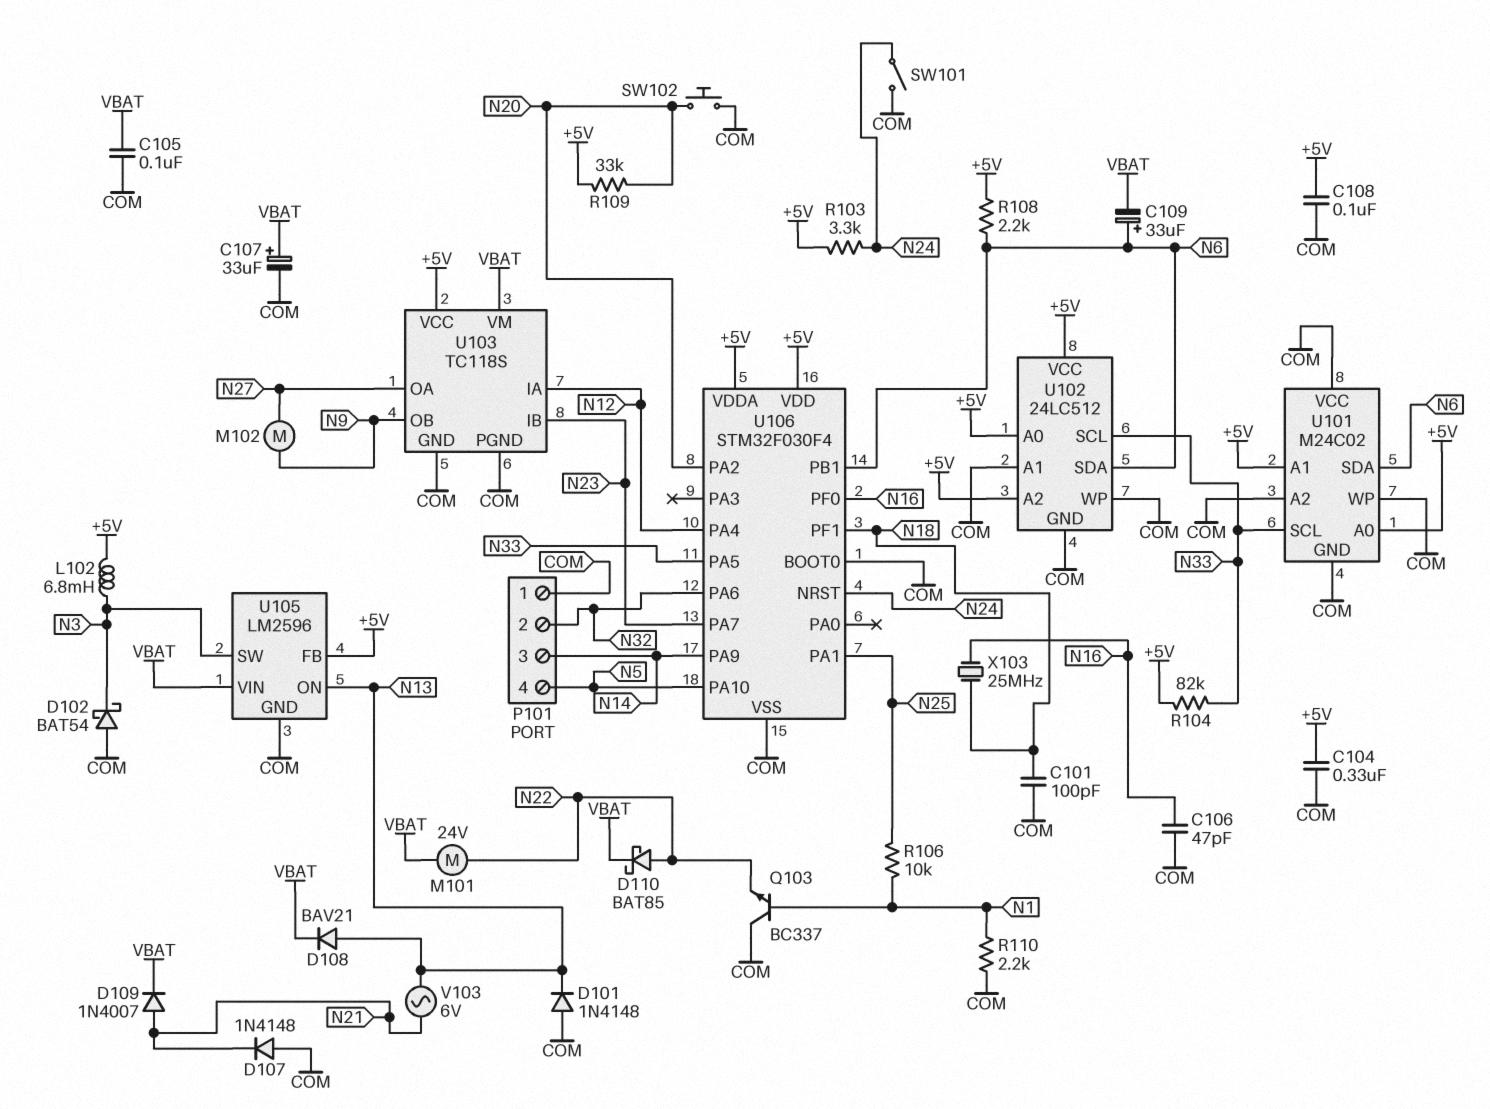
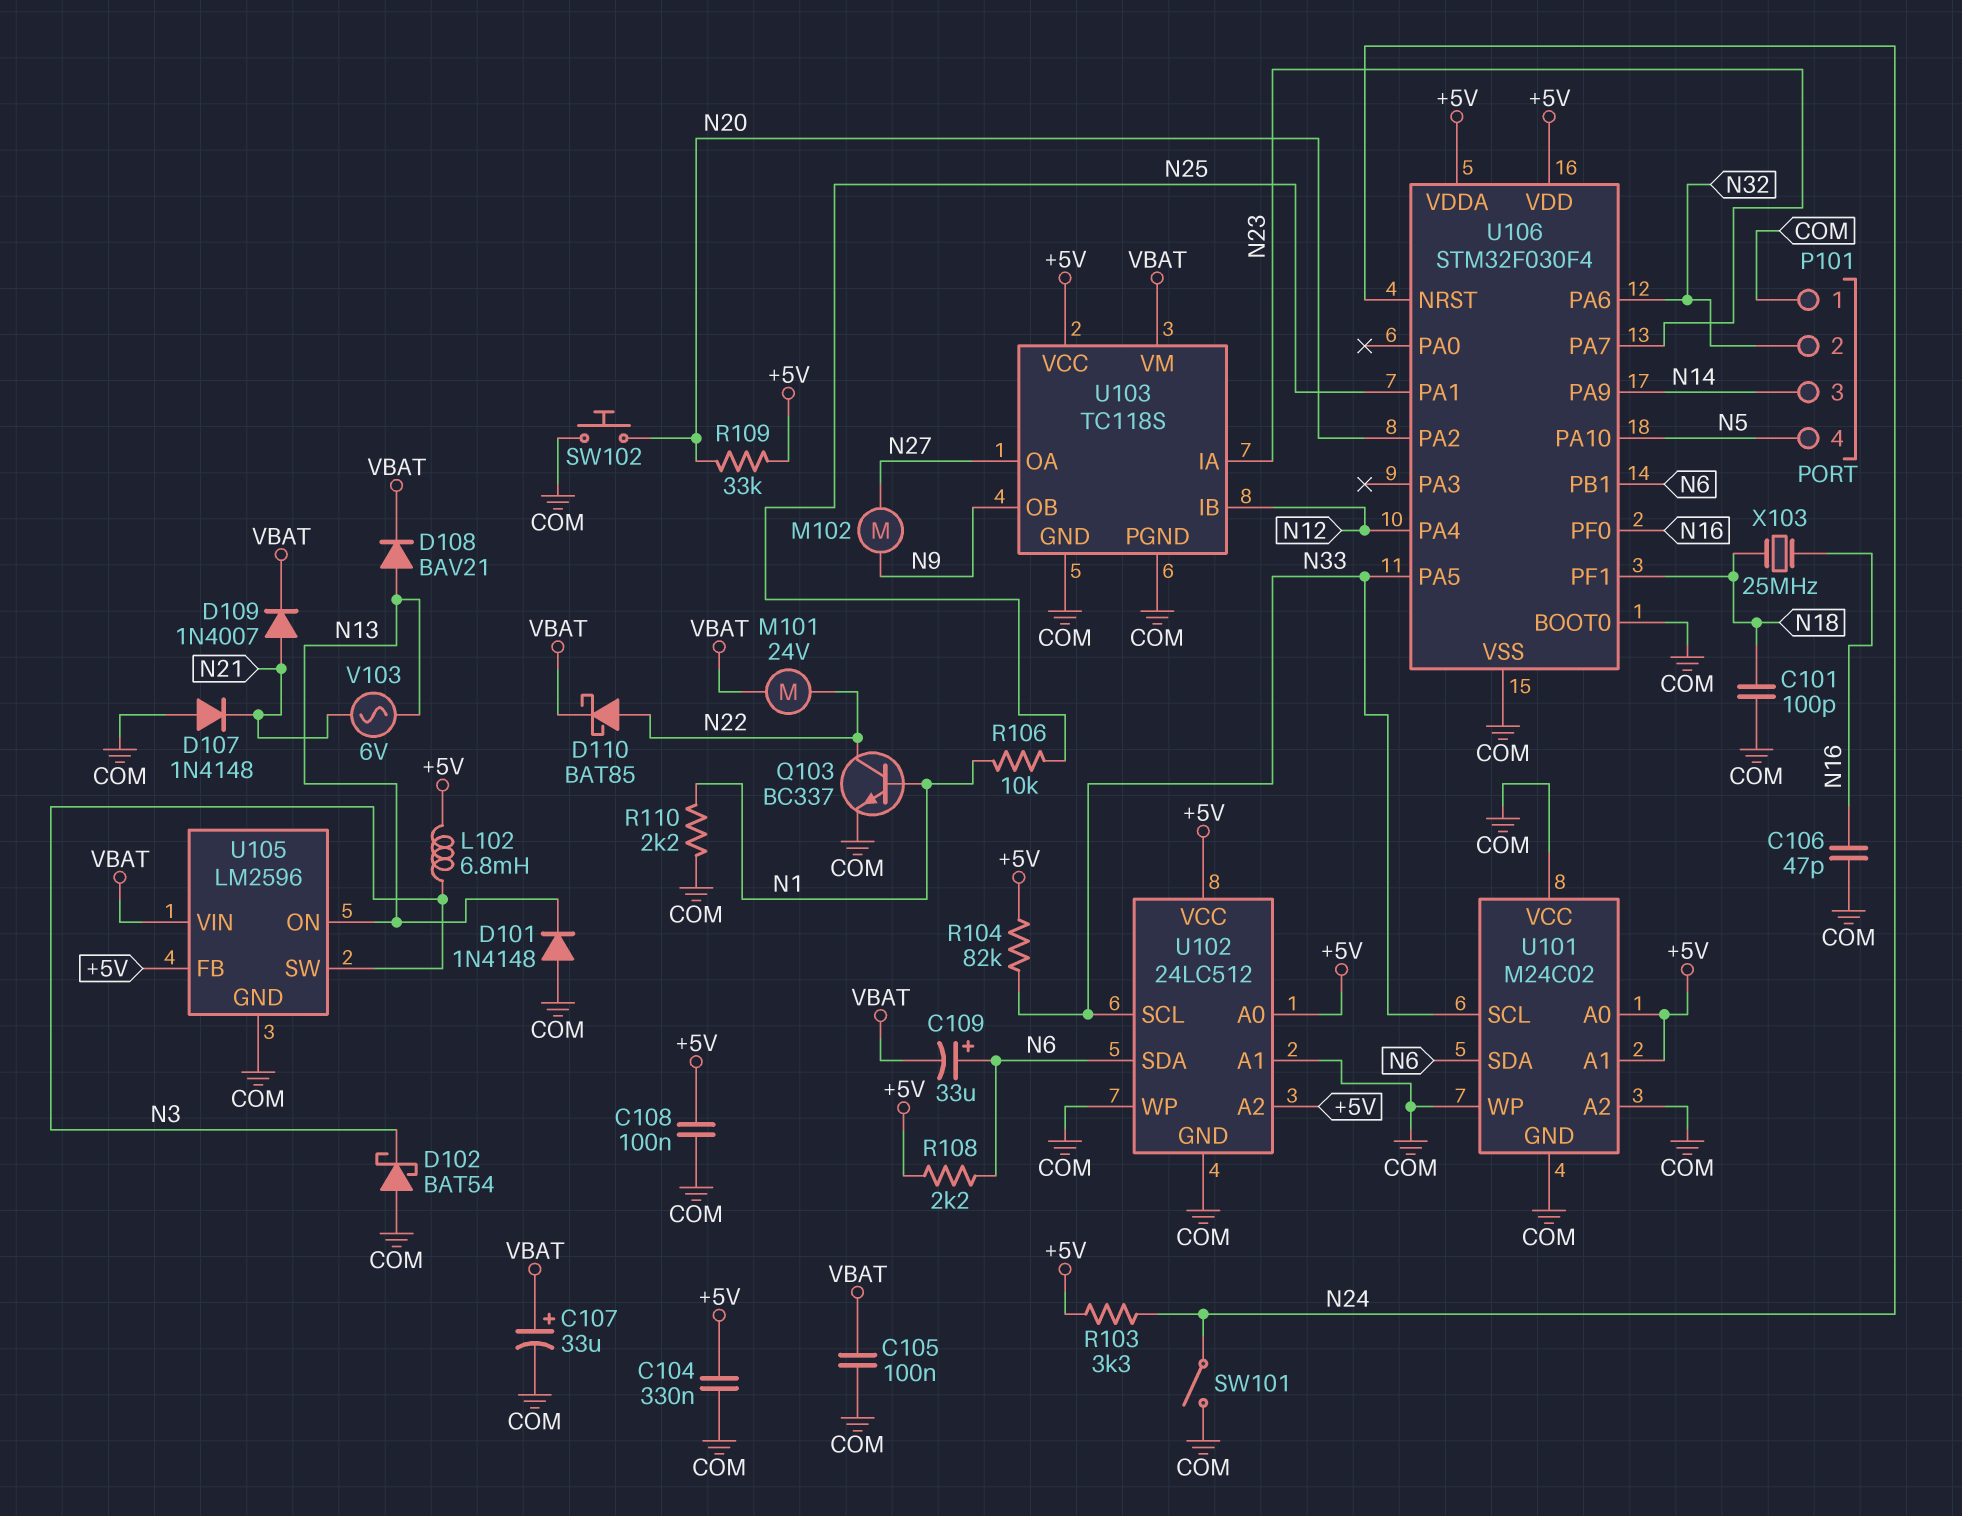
Q103: NPN BC337 (B N1, C COM, E N22) -> NPN BC337 (B N1, C N22, E COM)
U103 pin IA: N12 -> N23
U103 pin IB: N23 -> N12

